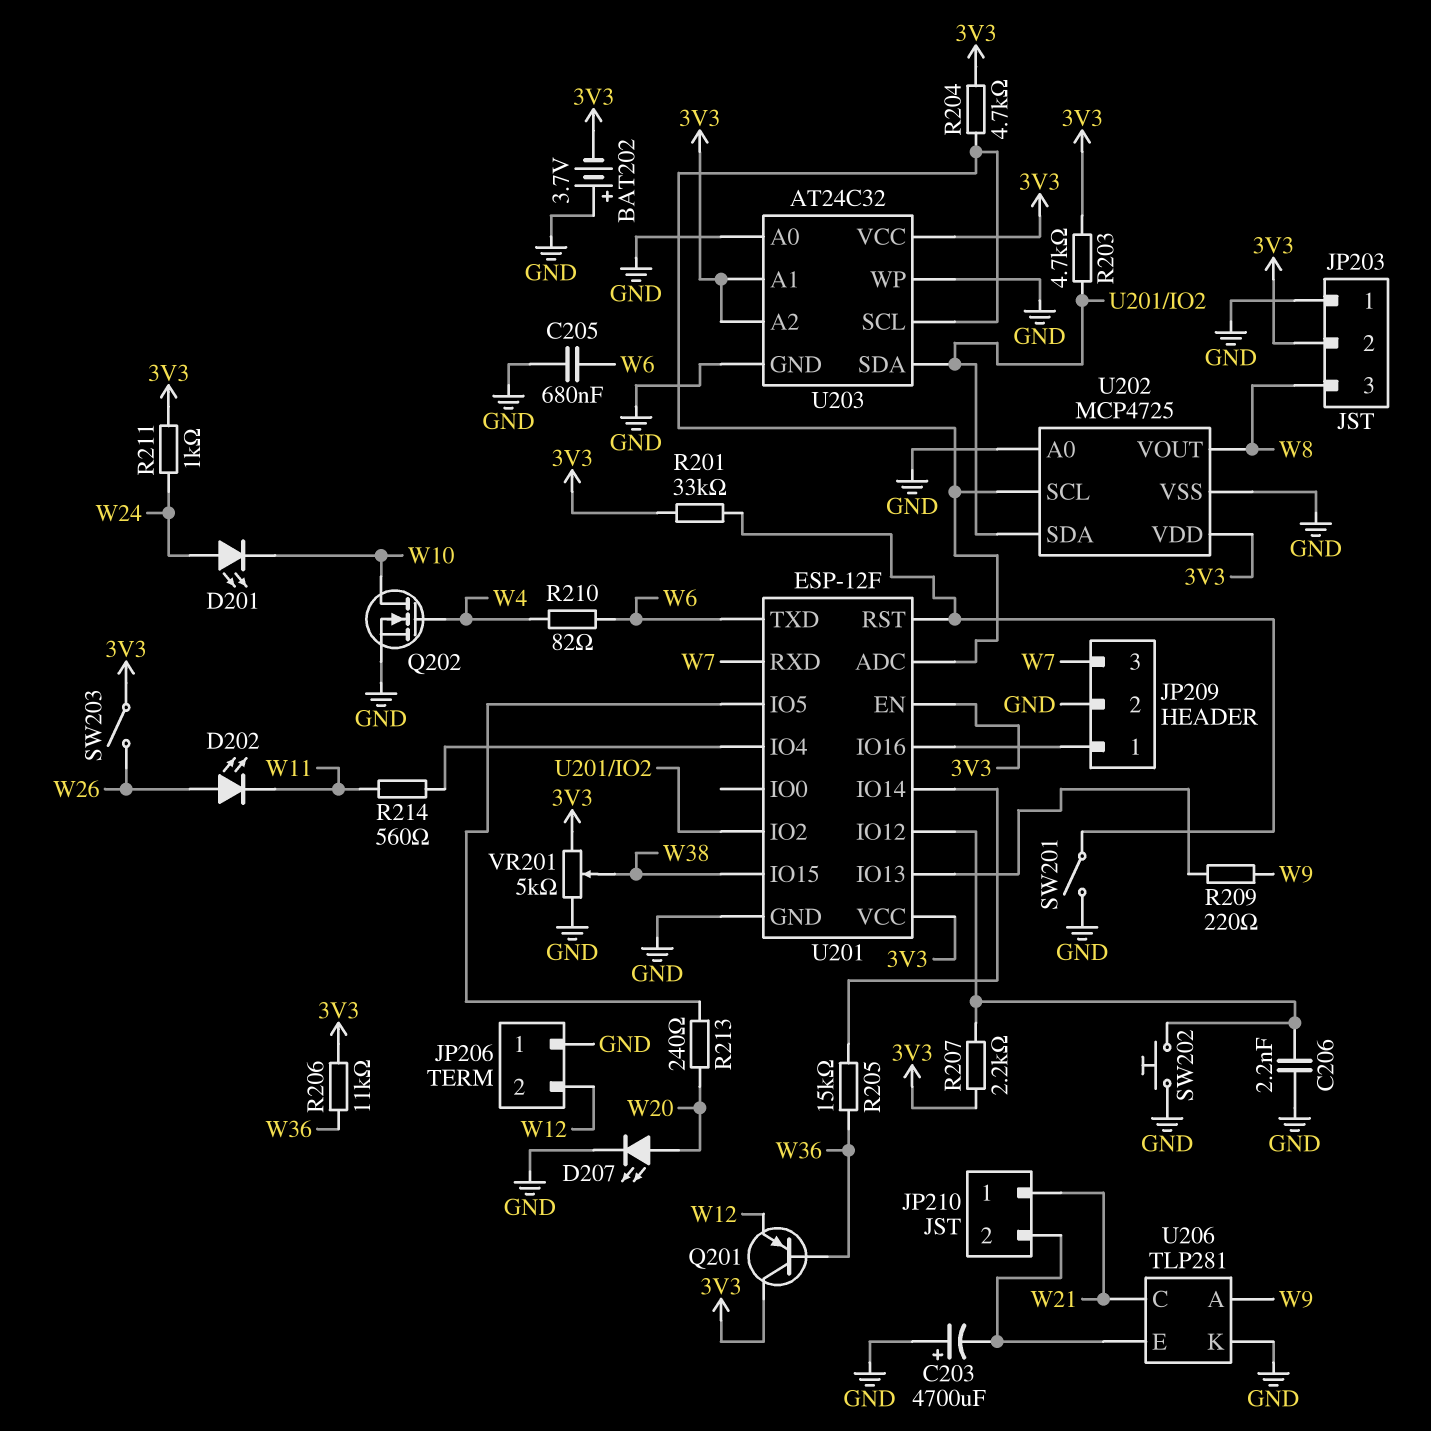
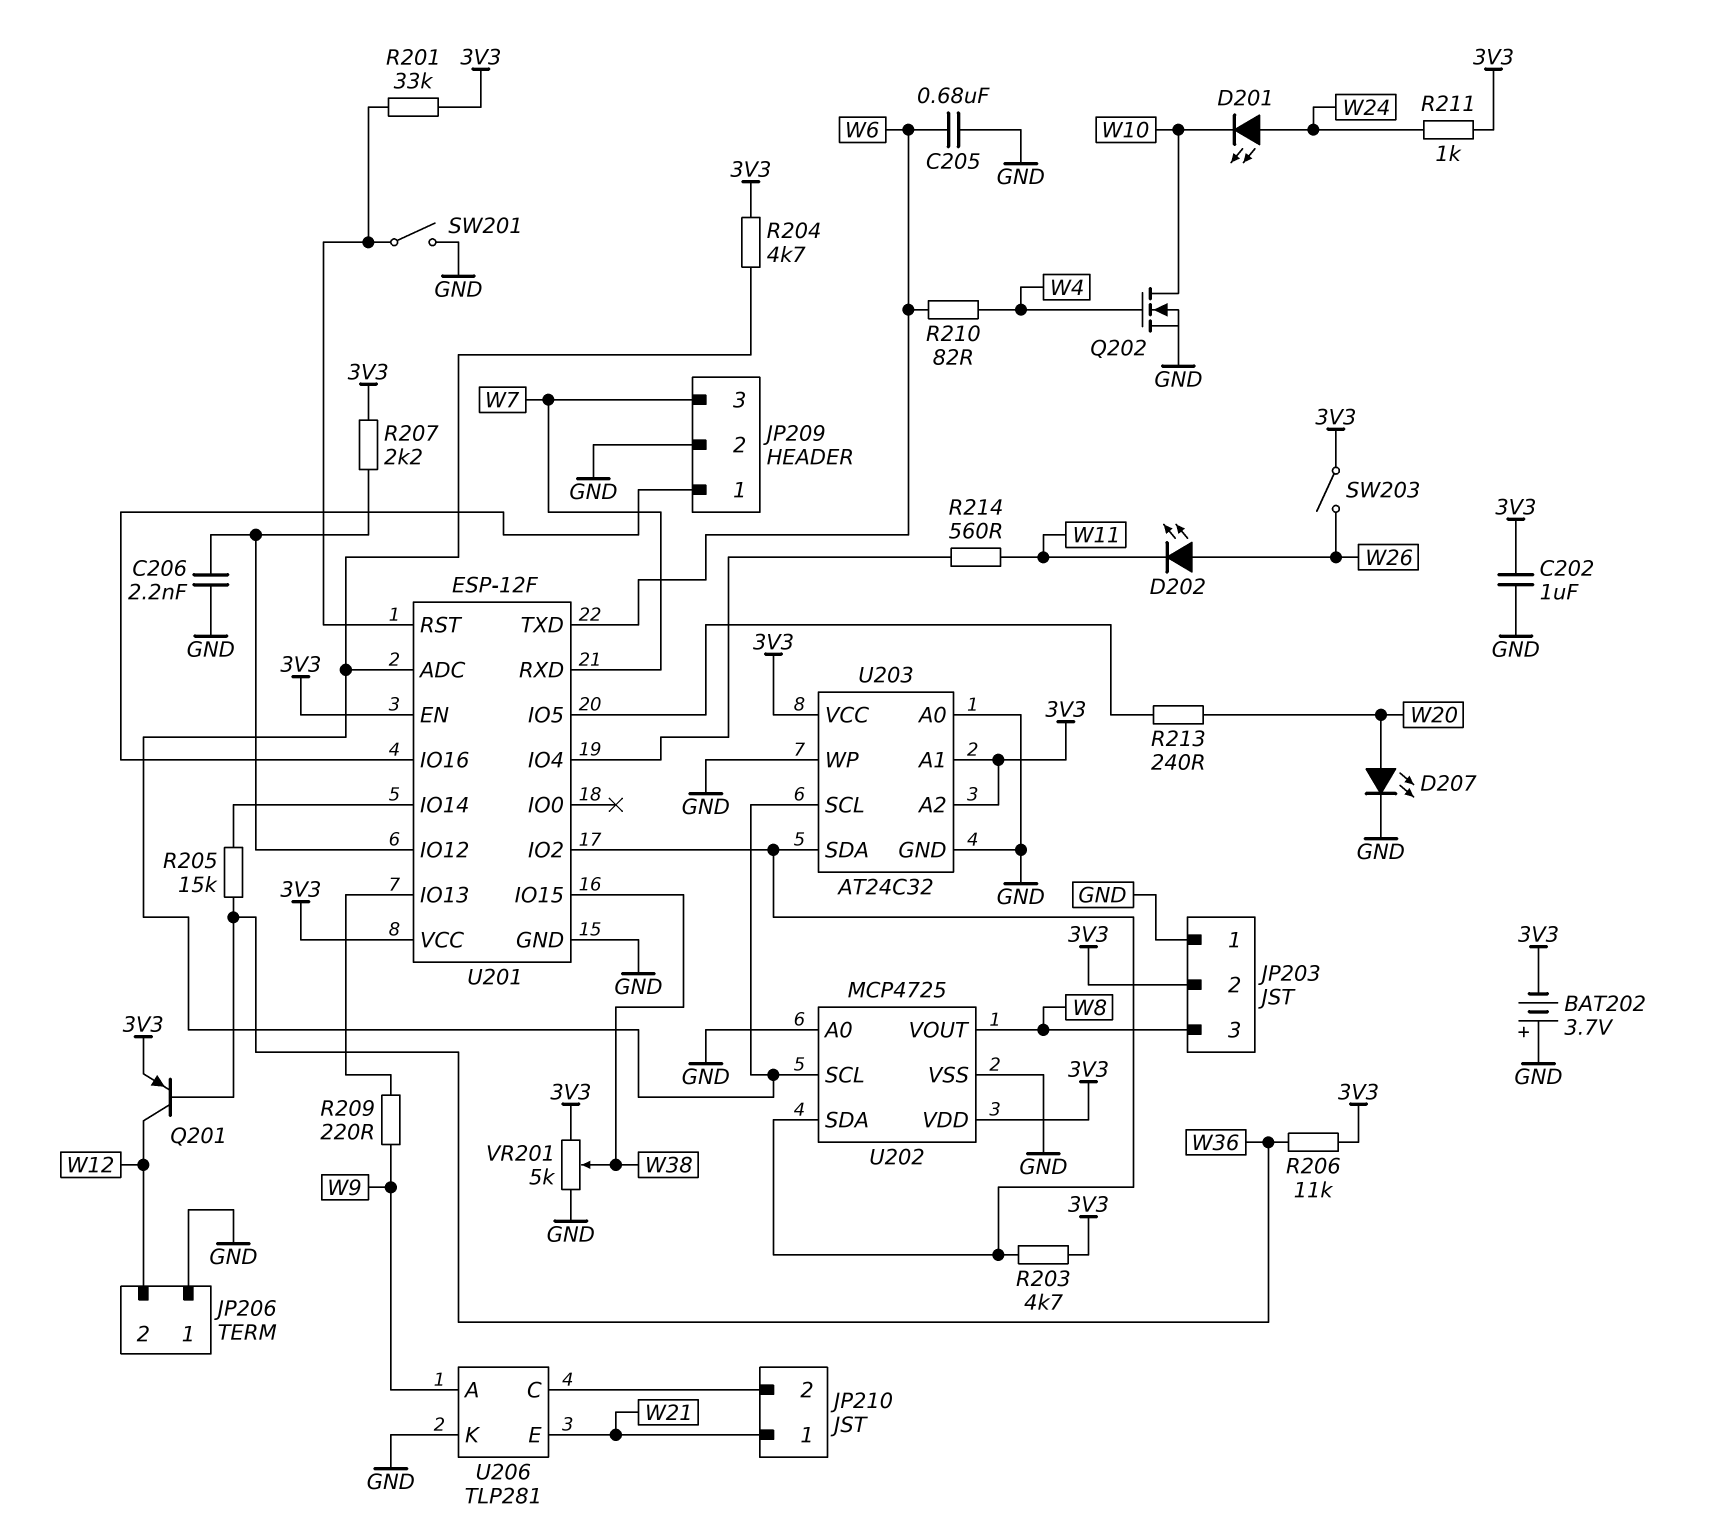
C202: none -> 1uF (3V3, GND)
C203: 4700uF (plus GND, minus JP210/2) -> none
Q201: PNP (B W36, C 3V3, E W12) -> PNP (B W36, C W12, E 3V3)
SW202: button (GND, U201/IO12) -> none
U206 pin C: W21 -> JP210/2
U206 pin E: JP210/2 -> W21

